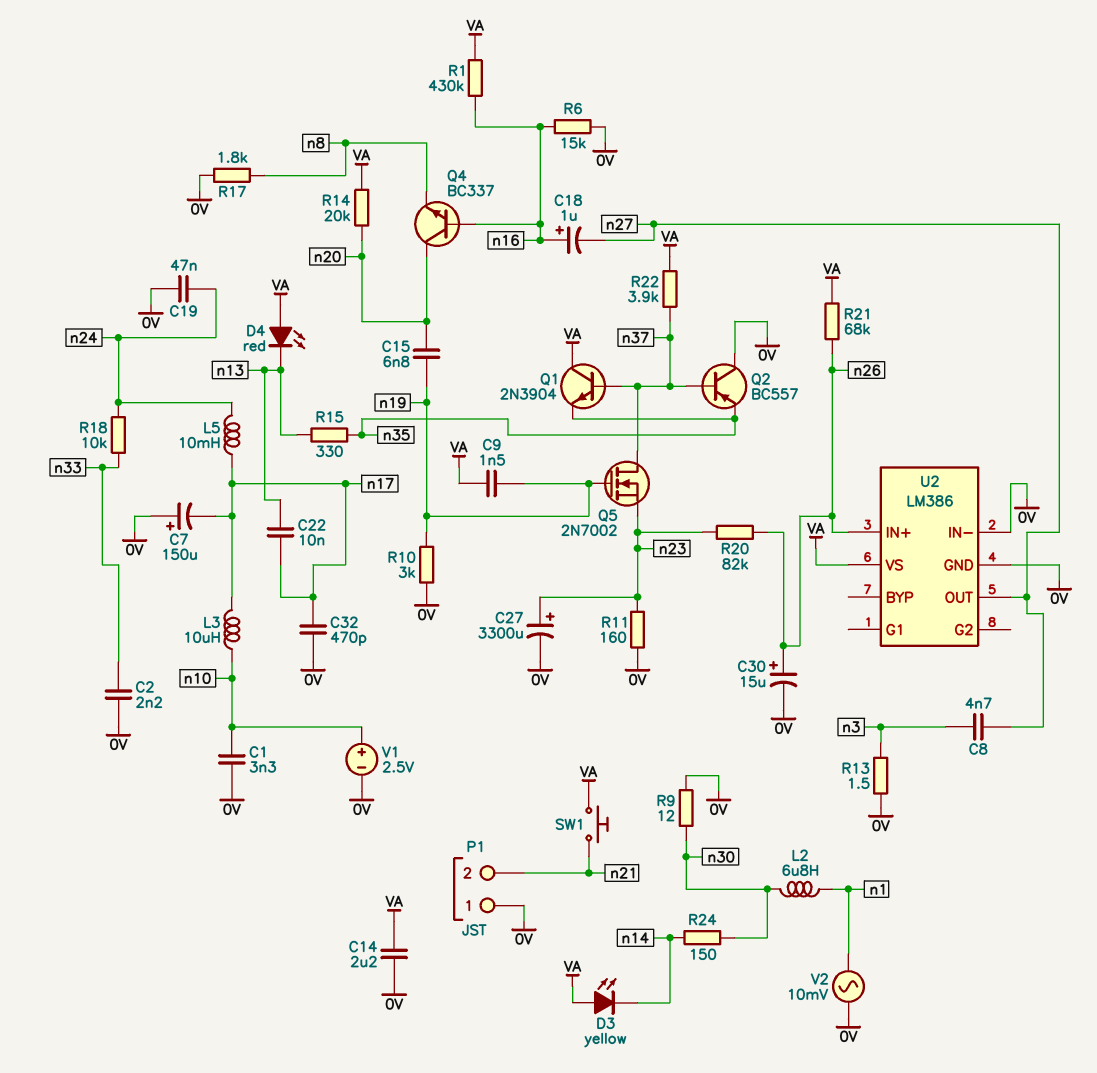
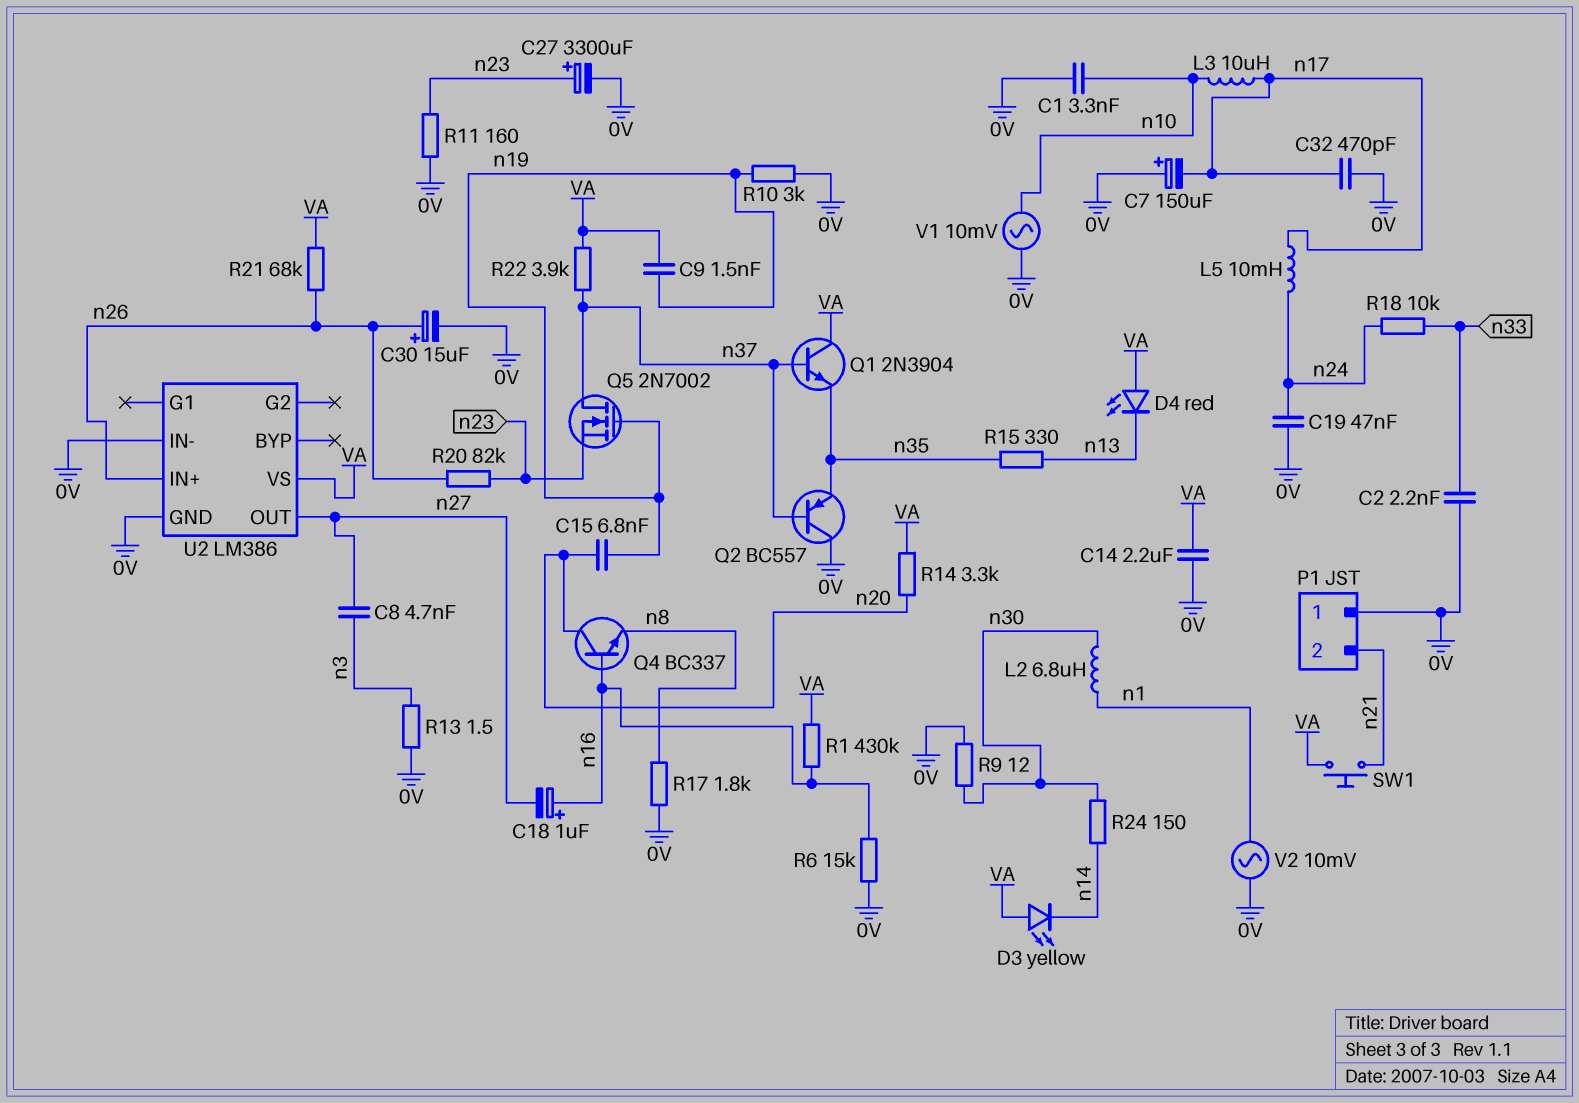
C22: 10nF (n13, n17) -> none
R14: 20k (VA, n20) -> 3.3k (VA, n20)
V1: 2.5V (plus n10, minus 0V) -> AC 10mV (0V, n10)

